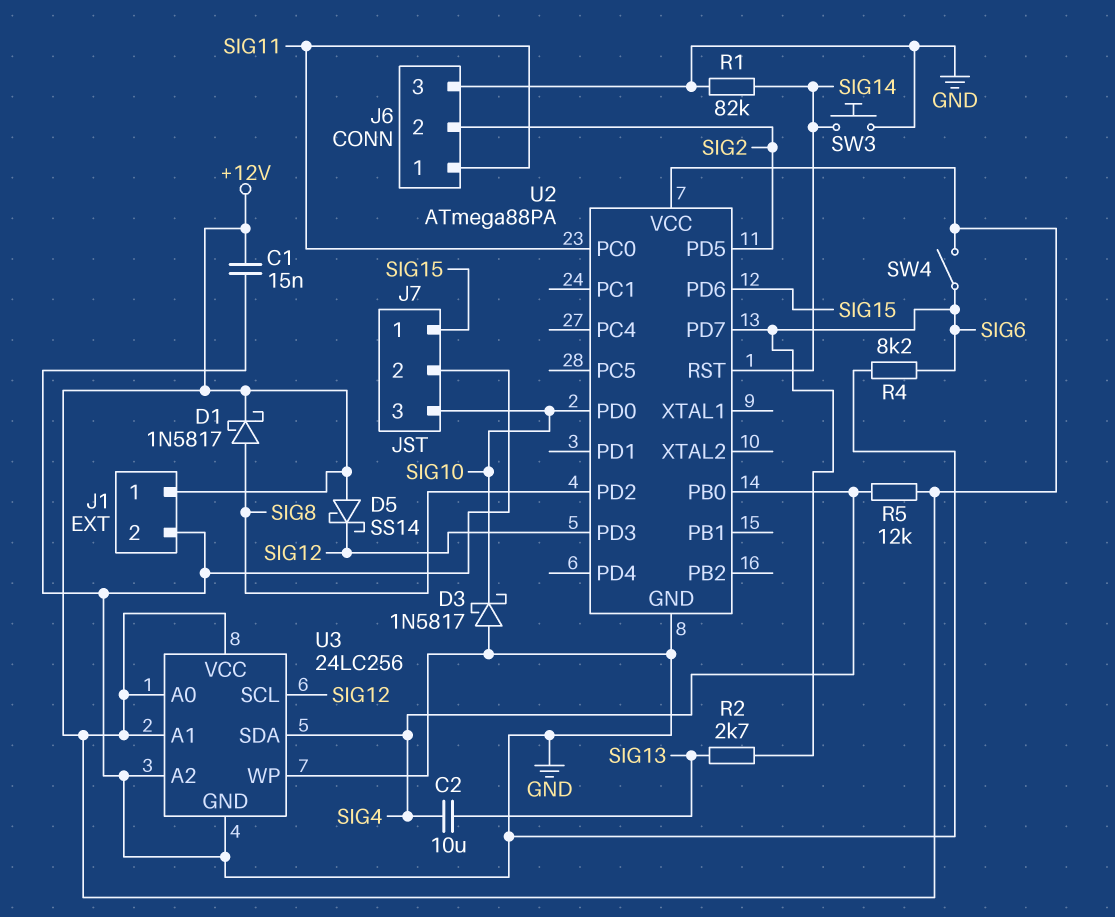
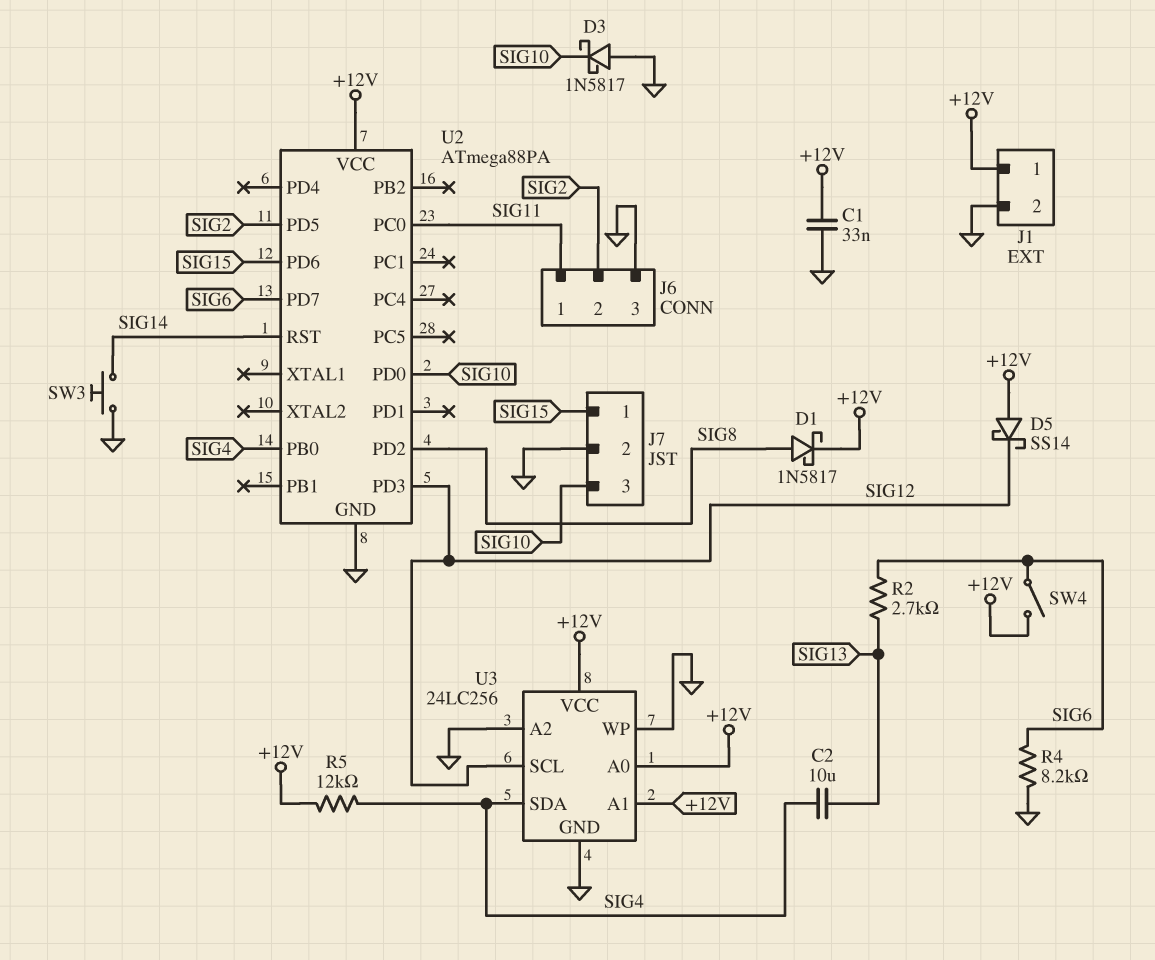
C1: 15nF (+12V, GND) -> 33nF (+12V, GND)
R1: 82k (GND, SIG14) -> none

